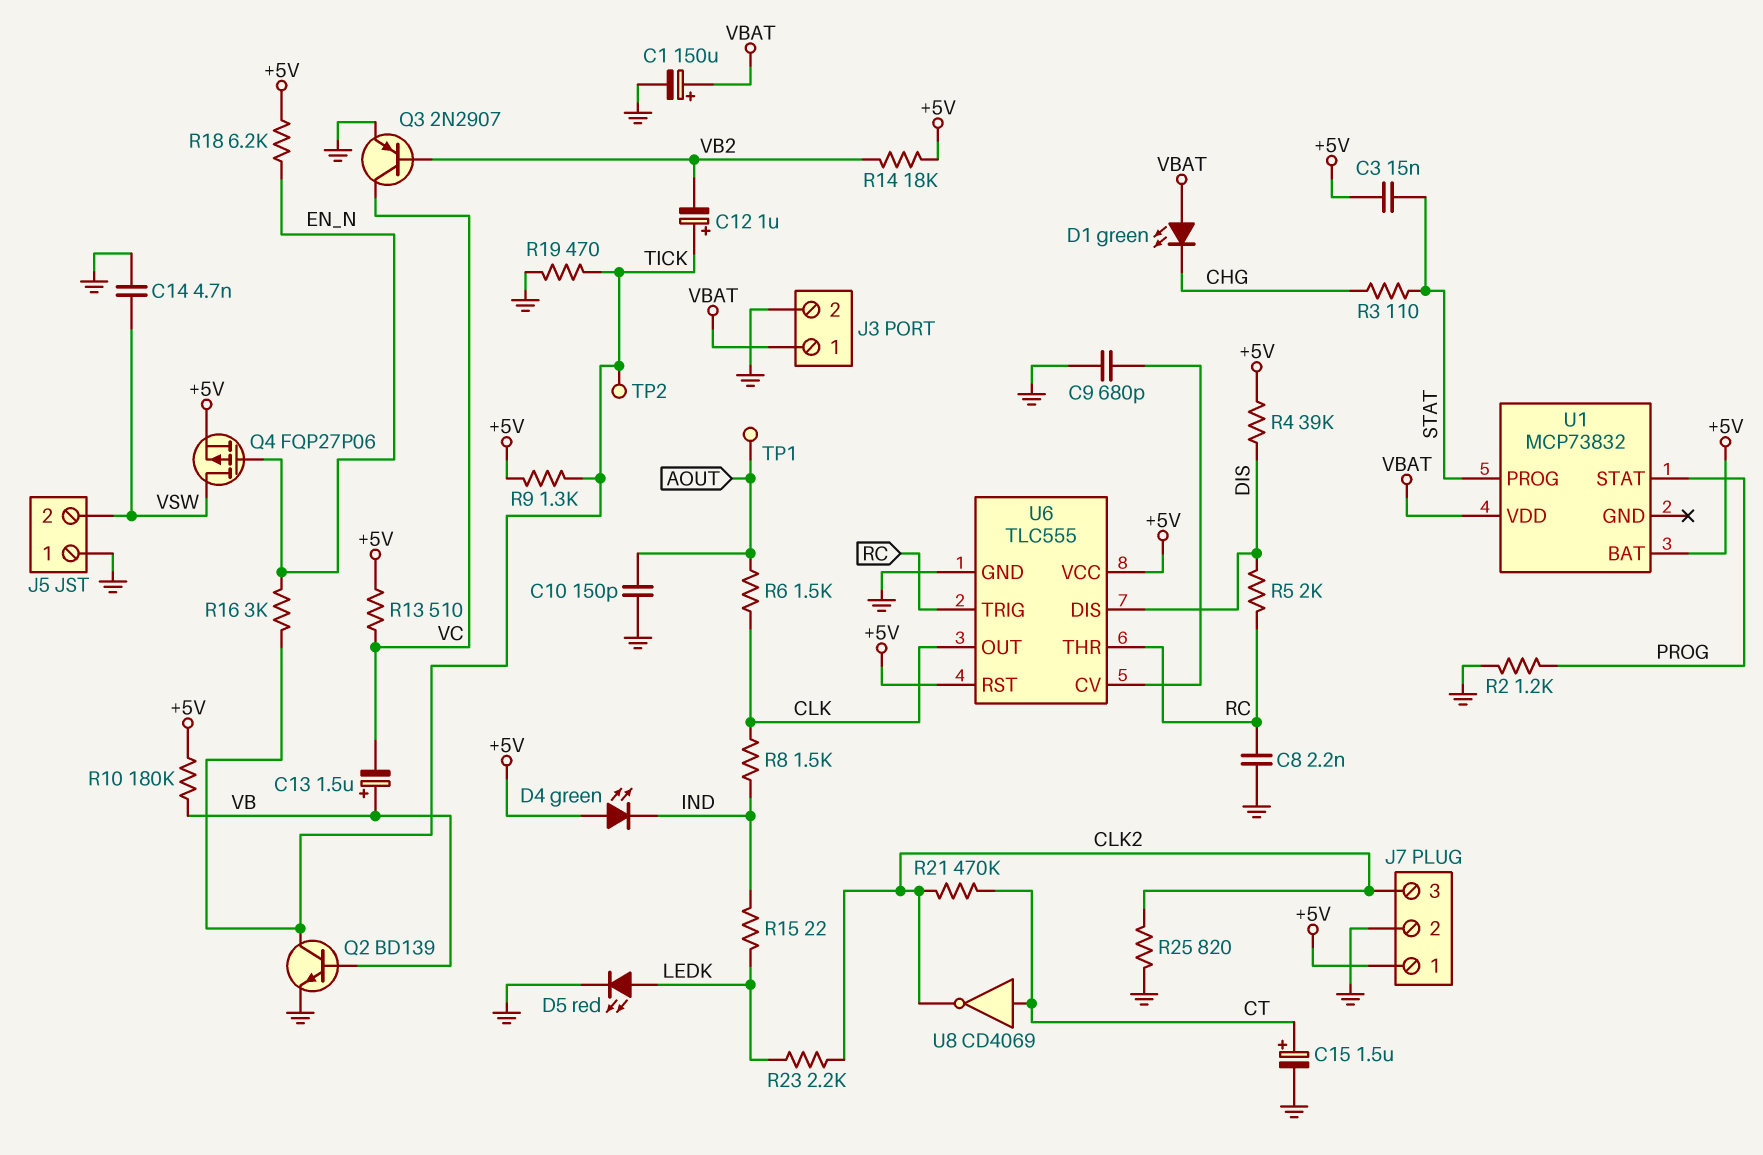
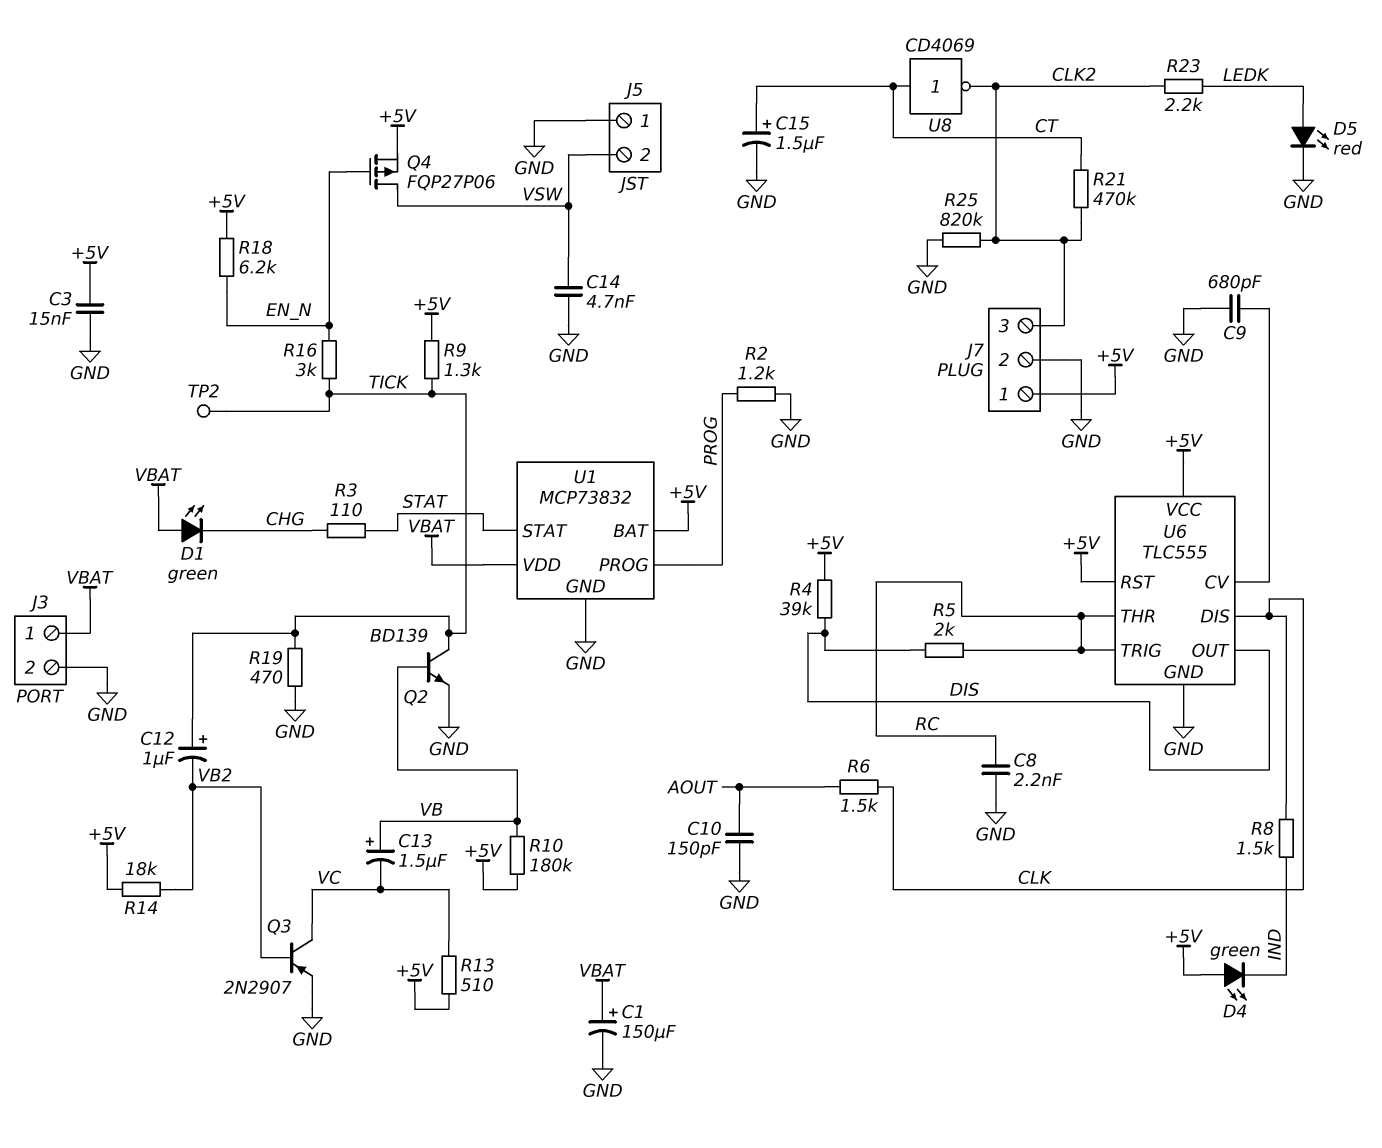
C3: 15nF (+5V, STAT) -> 15nF (+5V, GND)
R15: 22 (IND, LEDK) -> none
R25: 820 (CLK2, GND) -> 820k (CLK2, GND)
TP1: test point (AOUT) -> none
U1 pin GND: none -> GND
U1 pin PROG: STAT -> PROG
U1 pin STAT: PROG -> STAT
U6 pin DIS: DIS -> CLK
U6 pin OUT: CLK -> DIS

